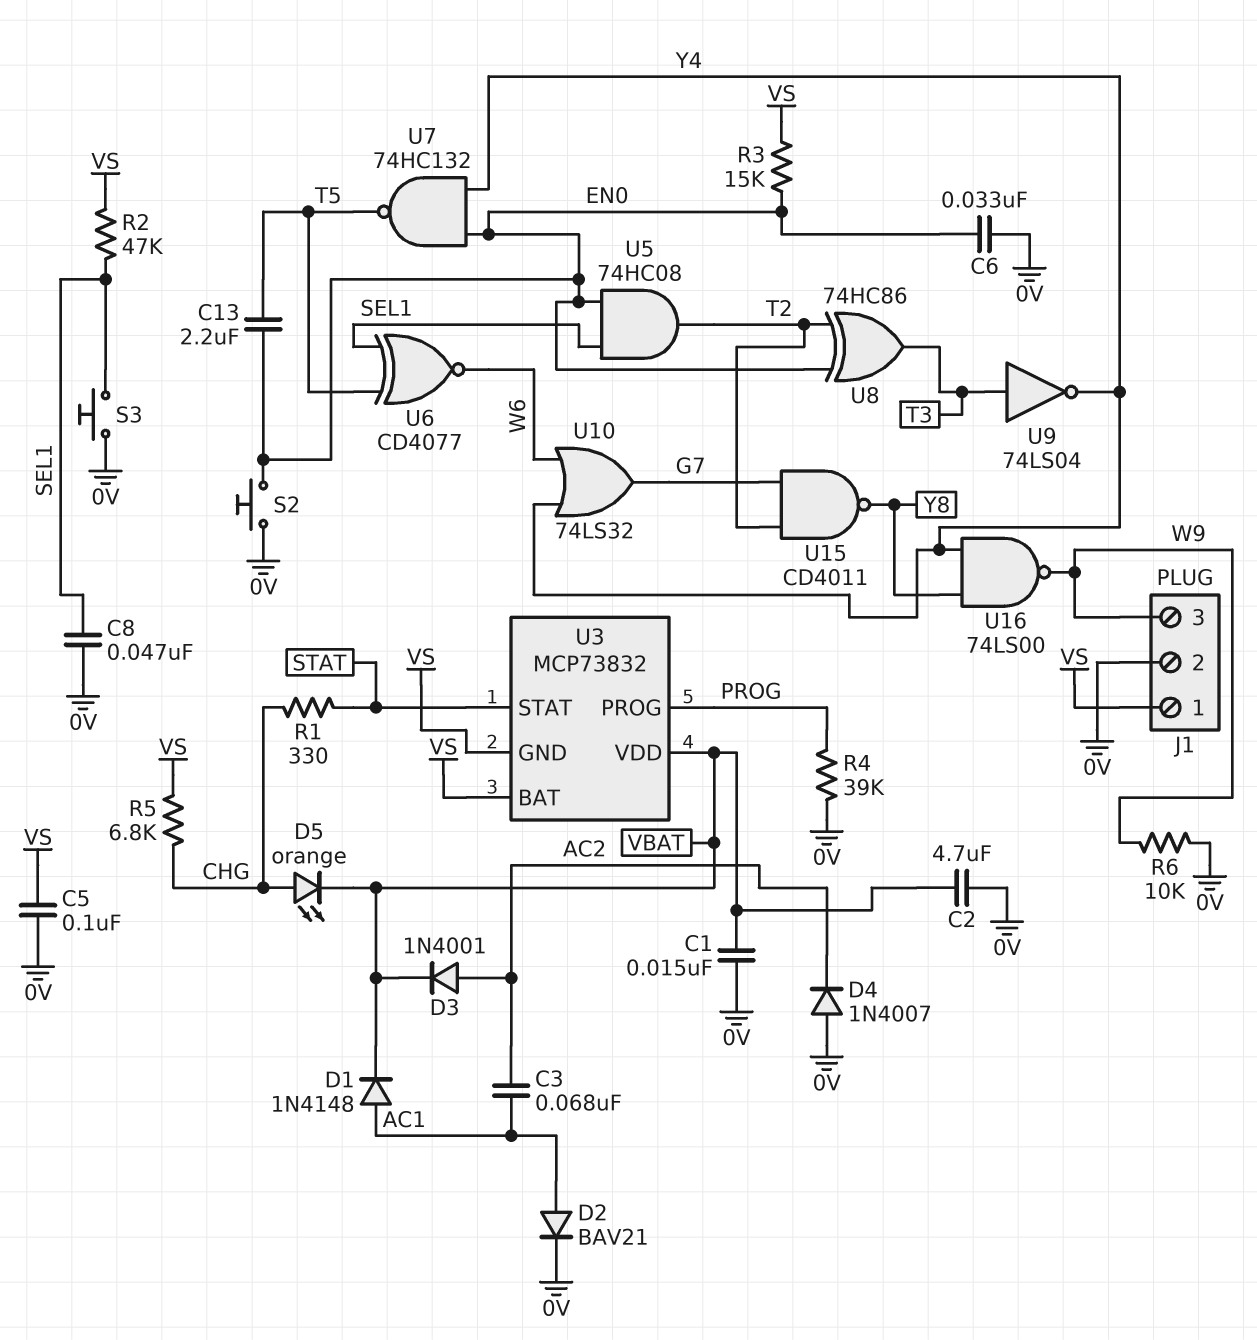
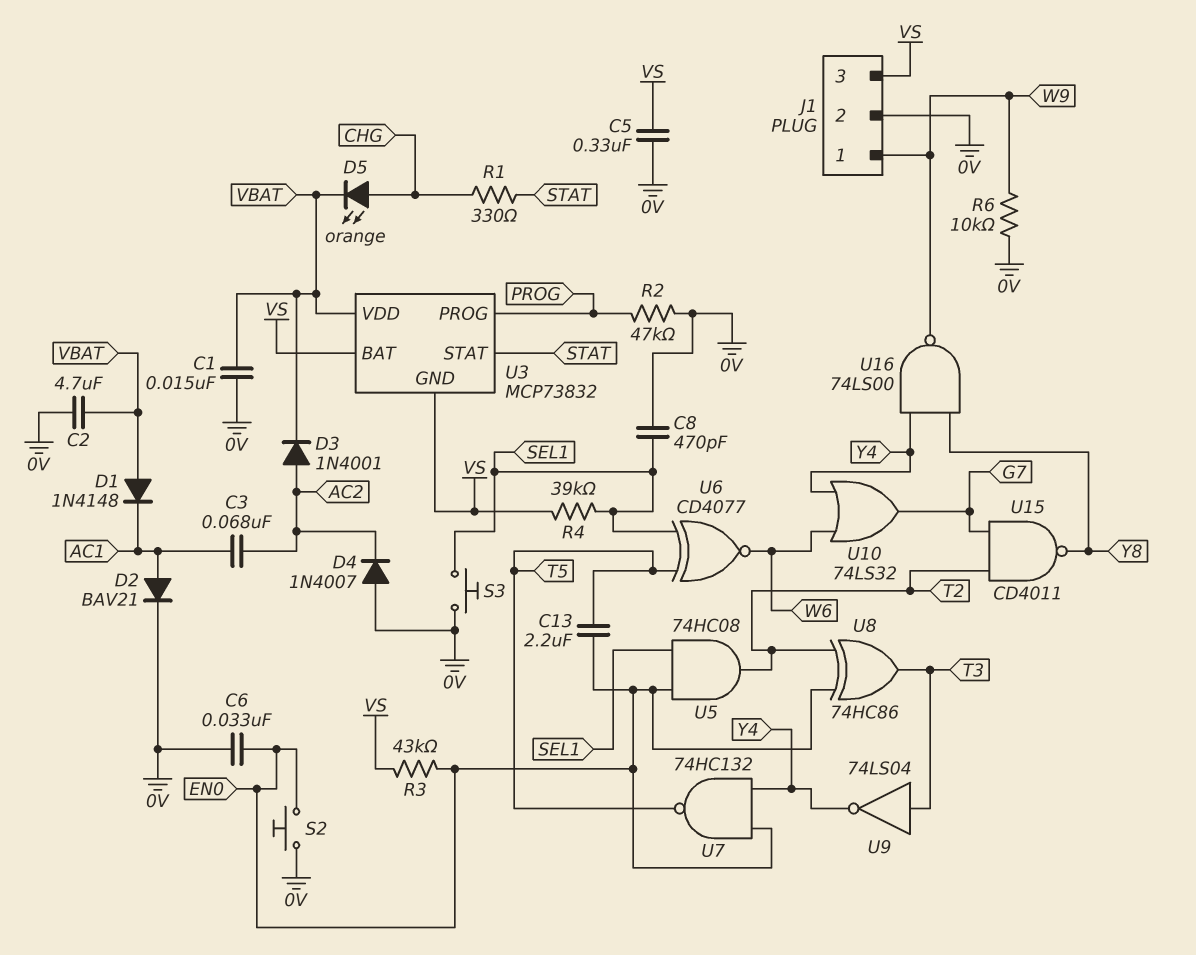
C5: 100nF (0V, VS) -> 330nF (0V, VS)
C8: 47nF (0V, SEL1) -> 470pF (0V, SEL1)
D1: diode 1N4148 (A AC1, K VBAT) -> diode 1N4148 (A VBAT, K AC1)
J1 pin 1: VS -> W9
J1 pin 3: W9 -> VS
R2: 47k (SEL1, VS) -> 47k (0V, PROG)
R3: 15k (EN0, VS) -> 43k (EN0, VS)
R4: 39k (0V, PROG) -> 39k (SEL1, VS)
R5: 6.8k (CHG, VS) -> none

